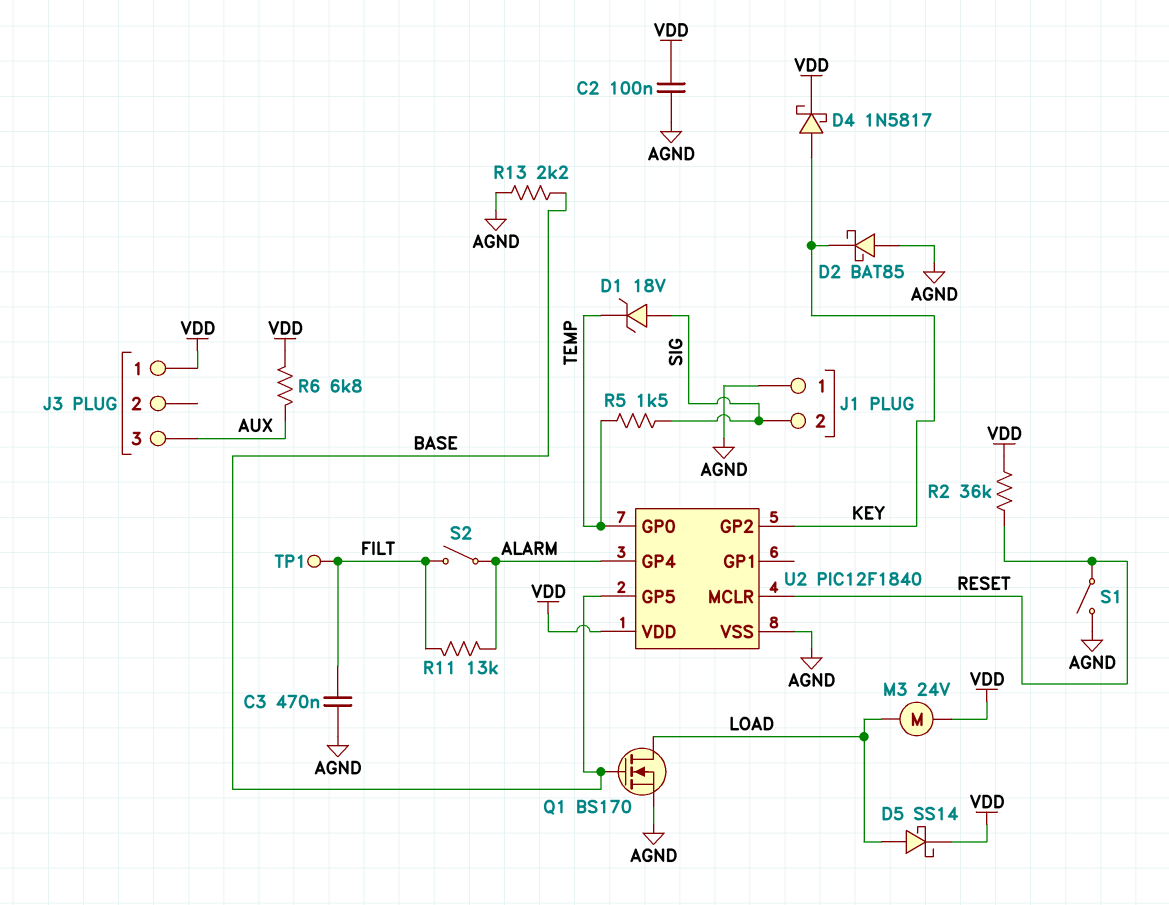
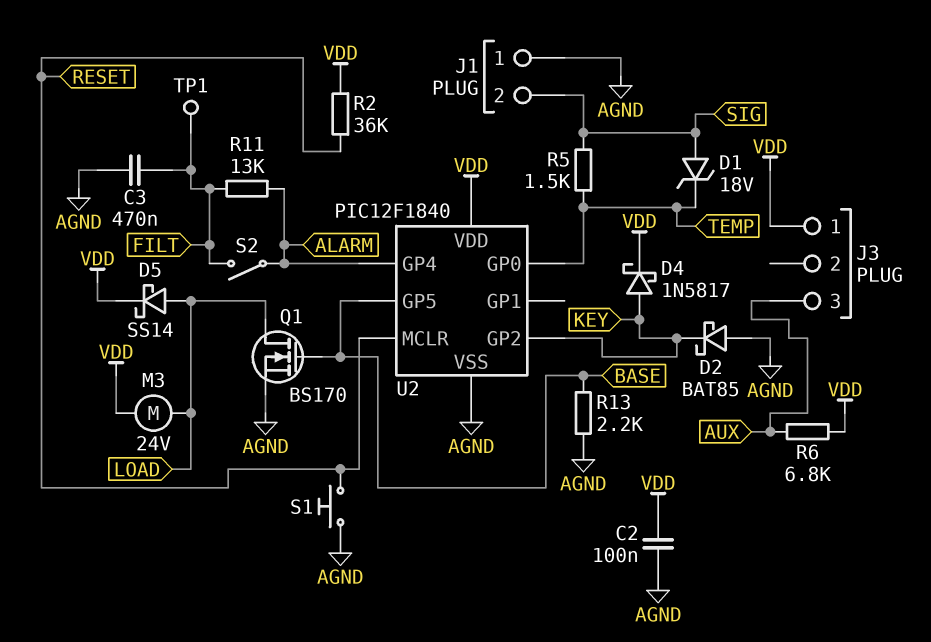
S1: switch (AGND, RESET) -> button (AGND, RESET)

